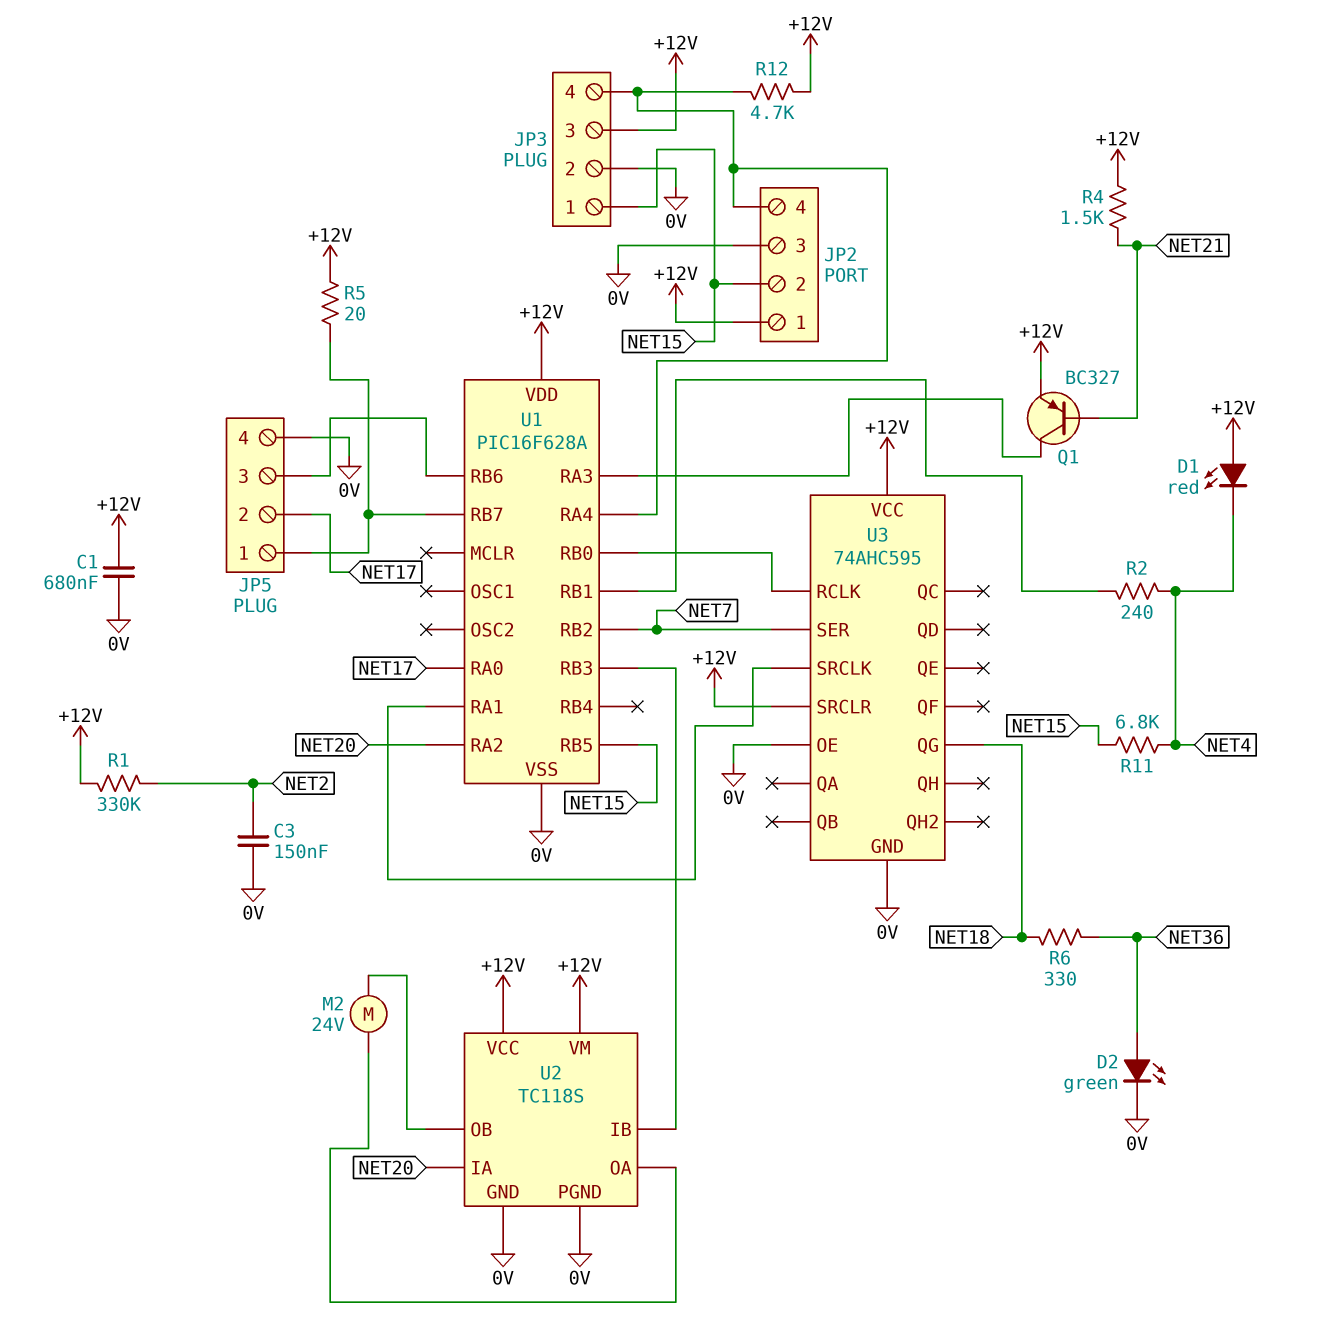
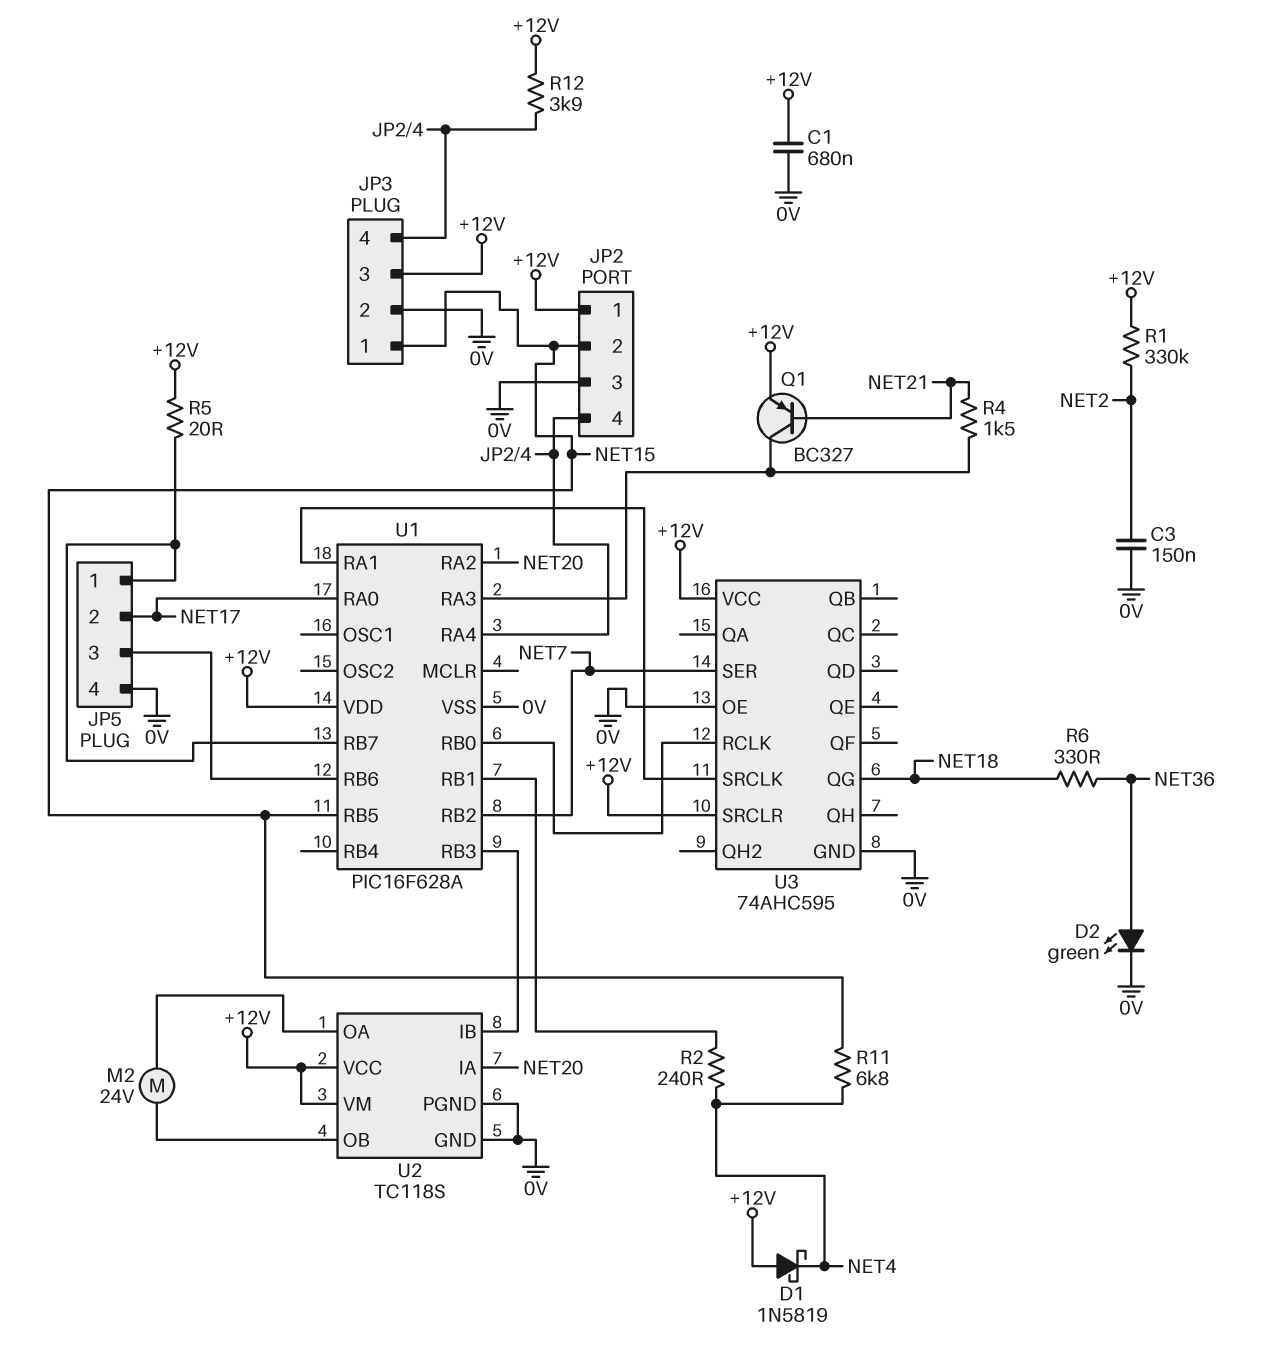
D1: LED red (A +12V, K NET4) -> schottky 1N5819 (A +12V, K NET4)
R4: 1.5k (+12V, NET21) -> 1.5k (NET21, U1/RA3)
R12: 4.7k (+12V, JP2/4) -> 3.9k (+12V, JP2/4)

